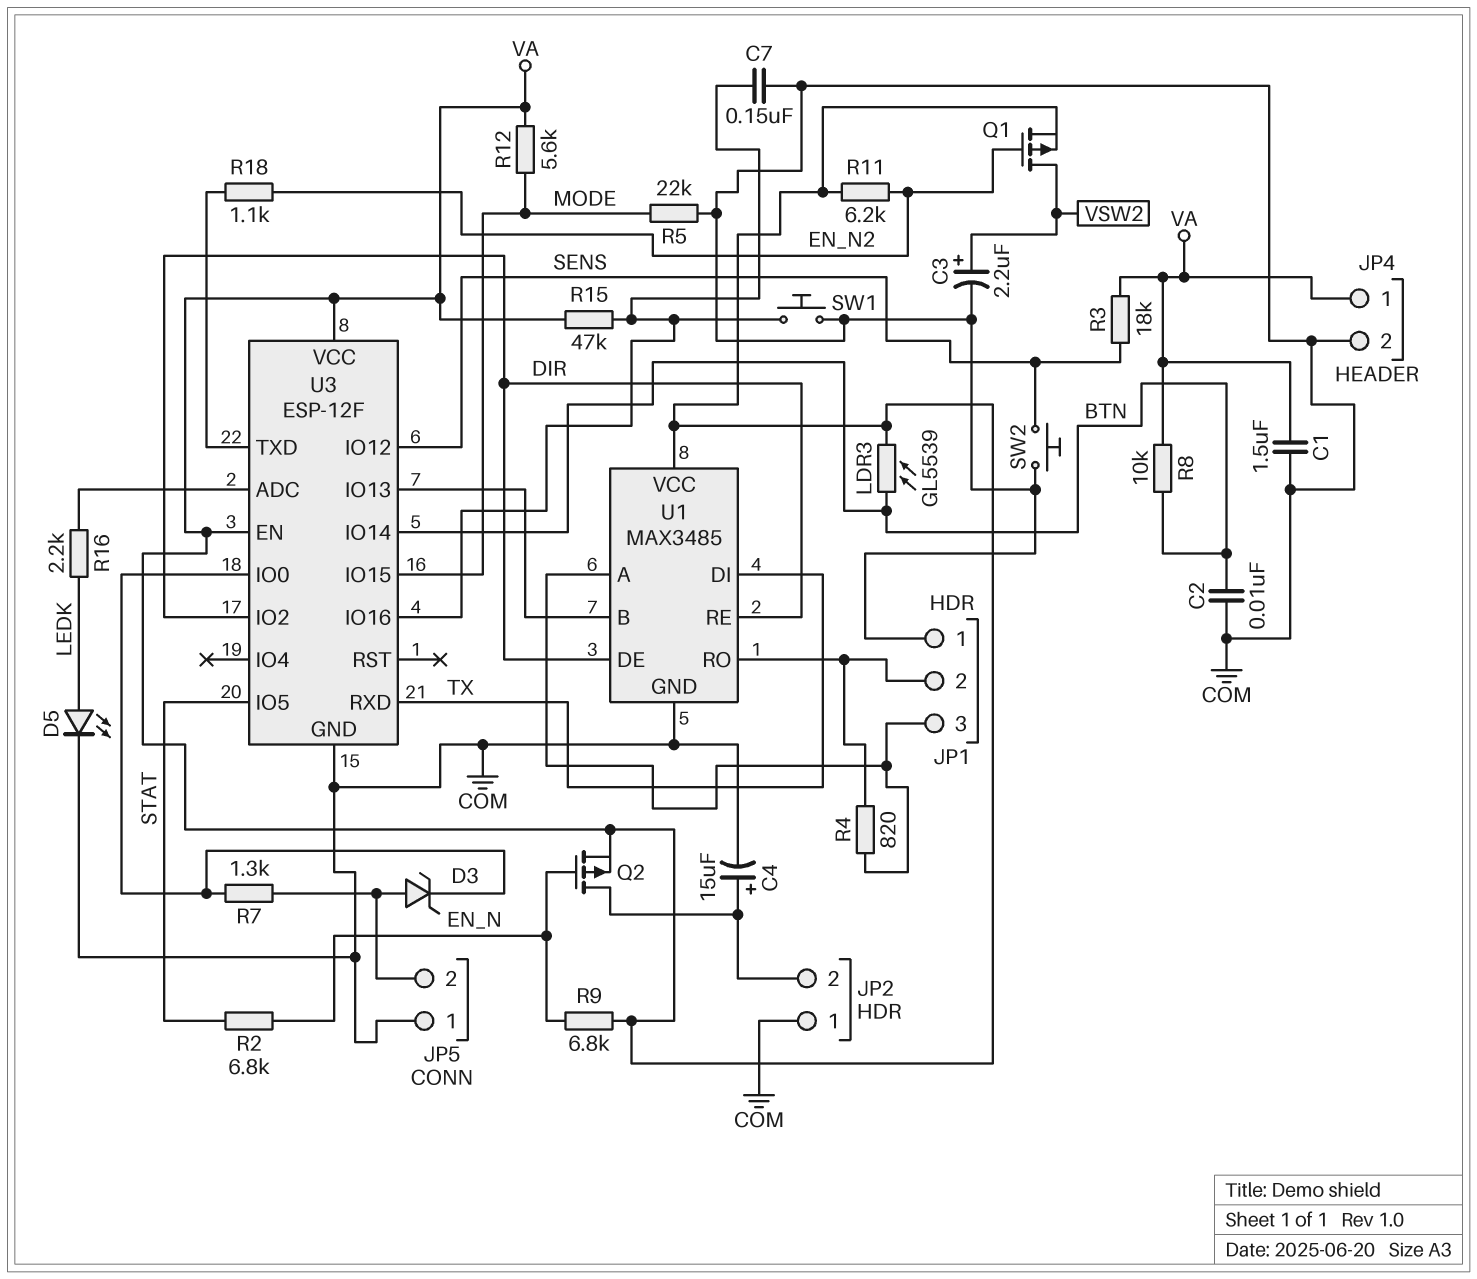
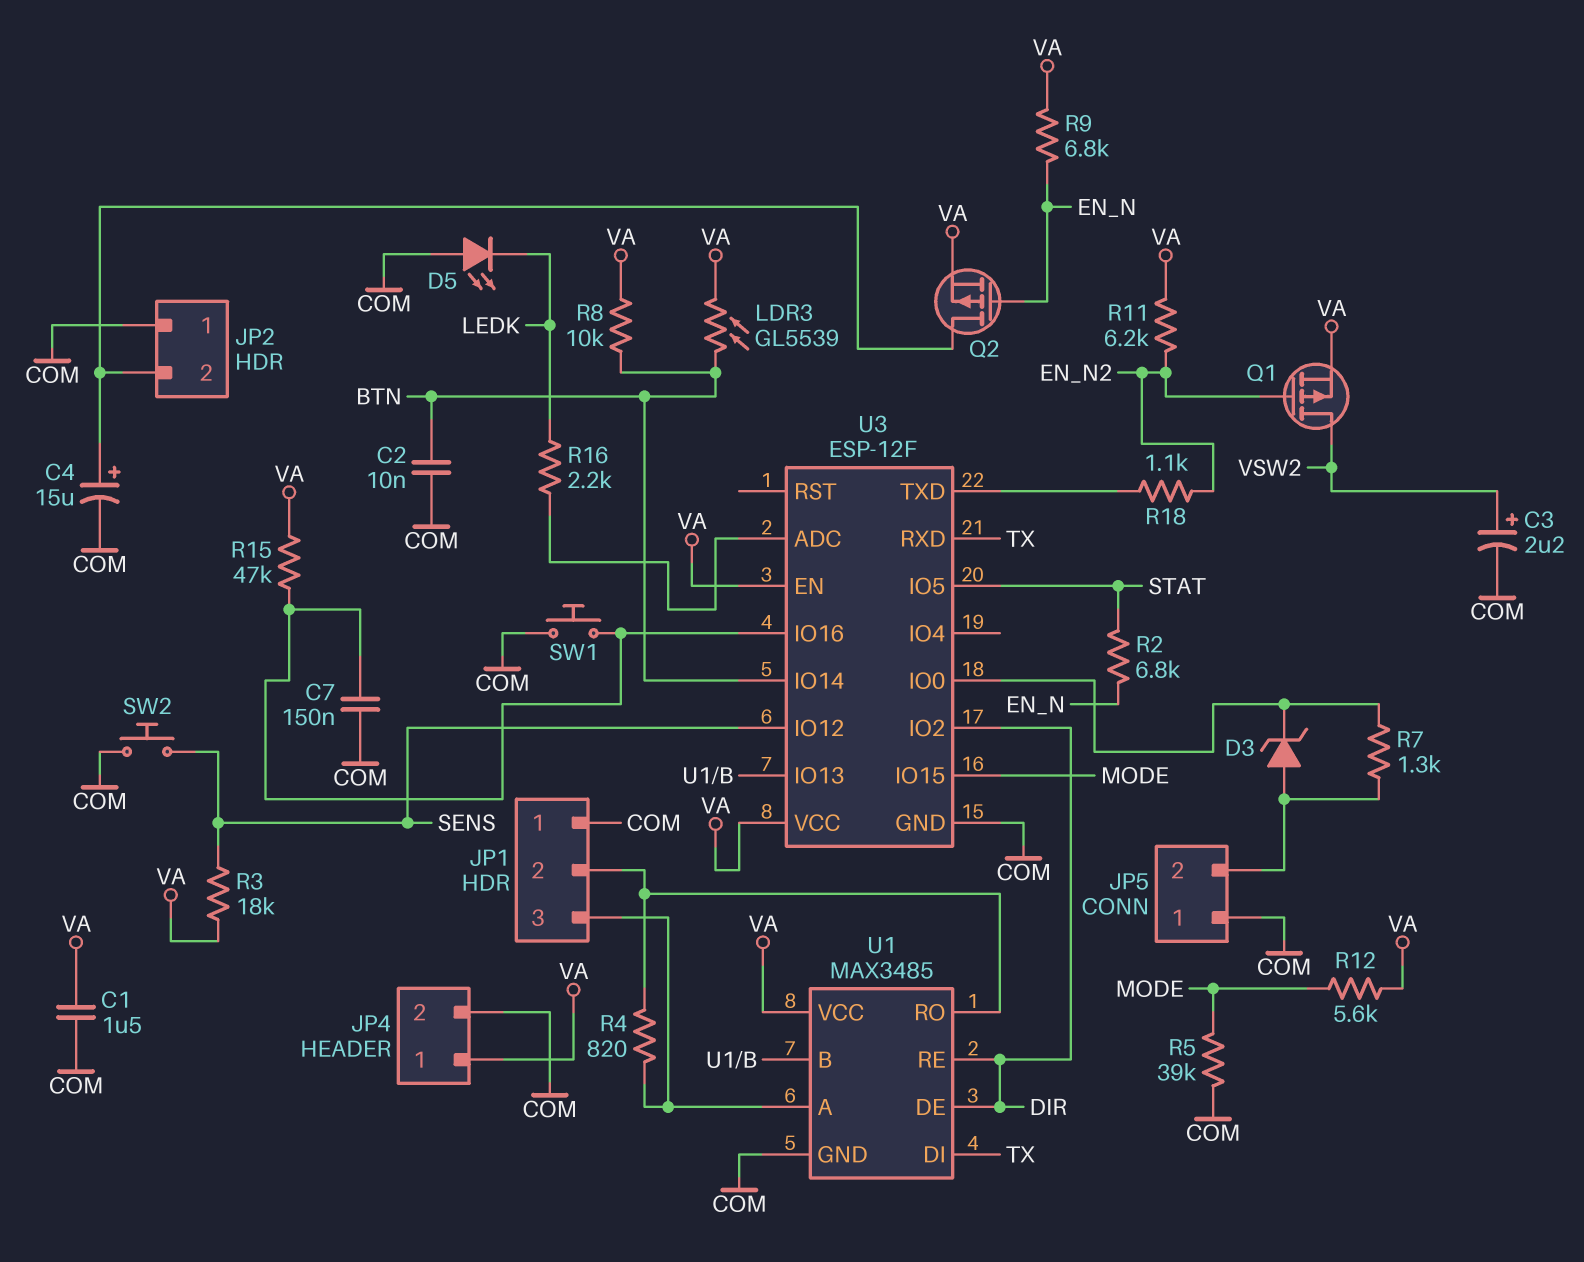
D5: LED (A LEDK, K COM) -> LED (A COM, K LEDK)
R5: 22k (COM, MODE) -> 39k (COM, MODE)

